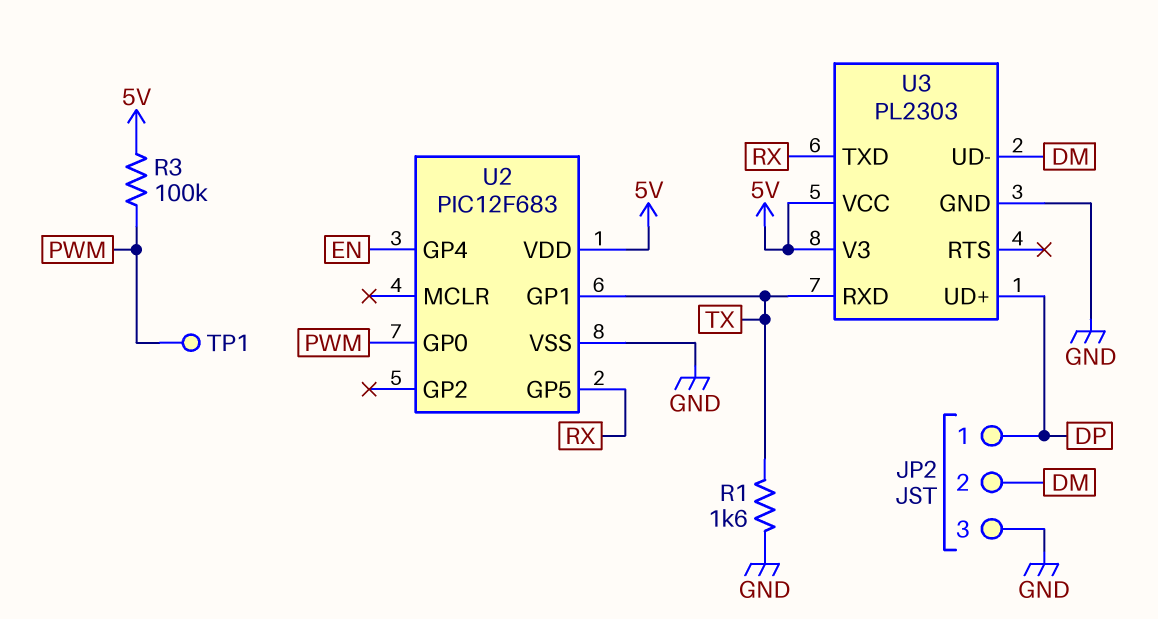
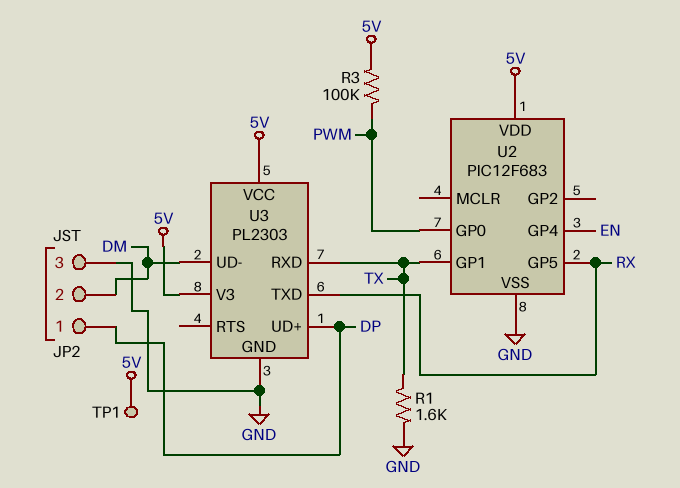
TP1: test point (PWM) -> test point (5V)

